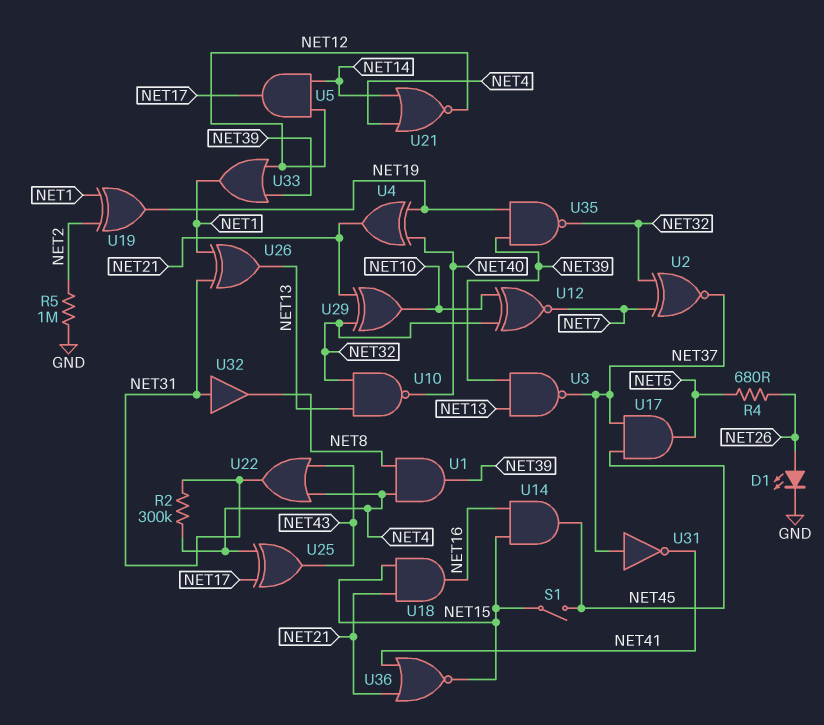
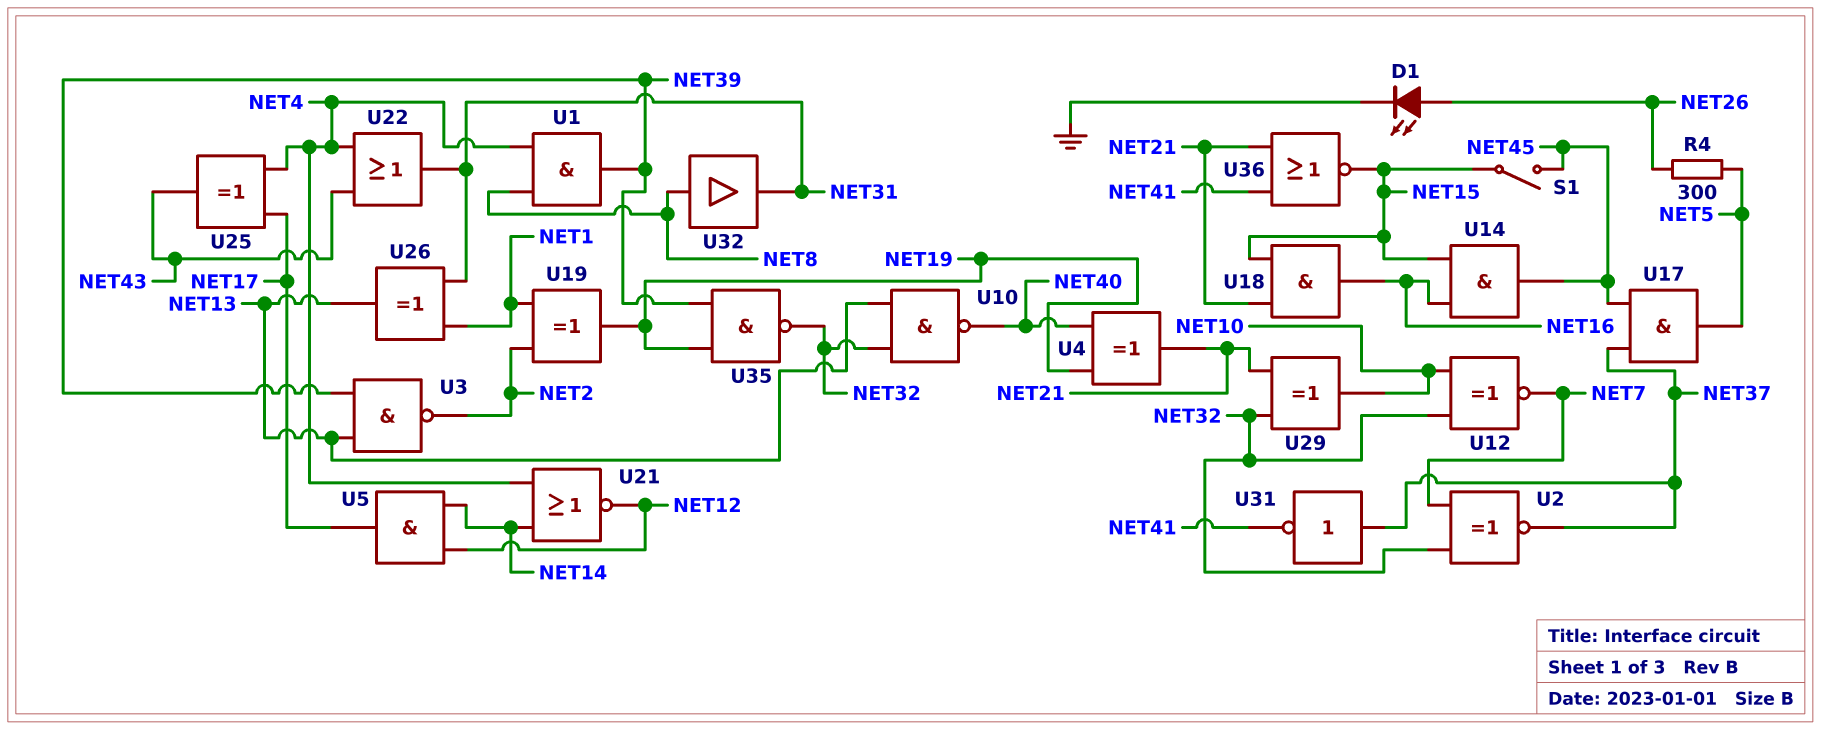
R2: 300k (NET4, NET31) -> none
R4: 680 (NET5, NET26) -> 300 (NET5, NET26)
R5: 1M (GND, NET2) -> none
U3: NAND (in NET13, in NET39, out NET37) -> NAND (in NET13, in NET39, out NET2)
U32: buffer (in NET31, out NET8) -> buffer (in NET8, out NET31)
U33: OR (in NET12, in NET39, out NET1) -> none

